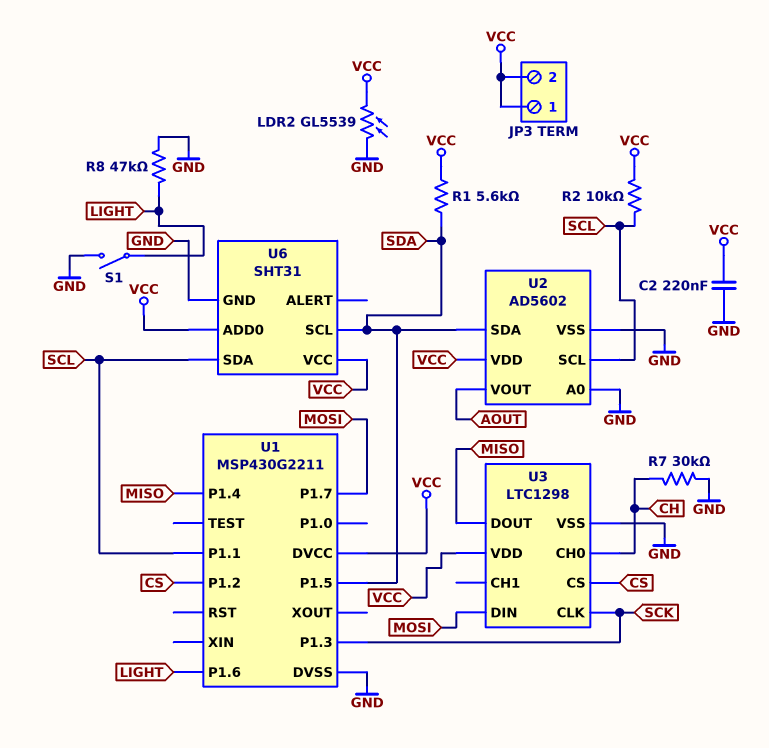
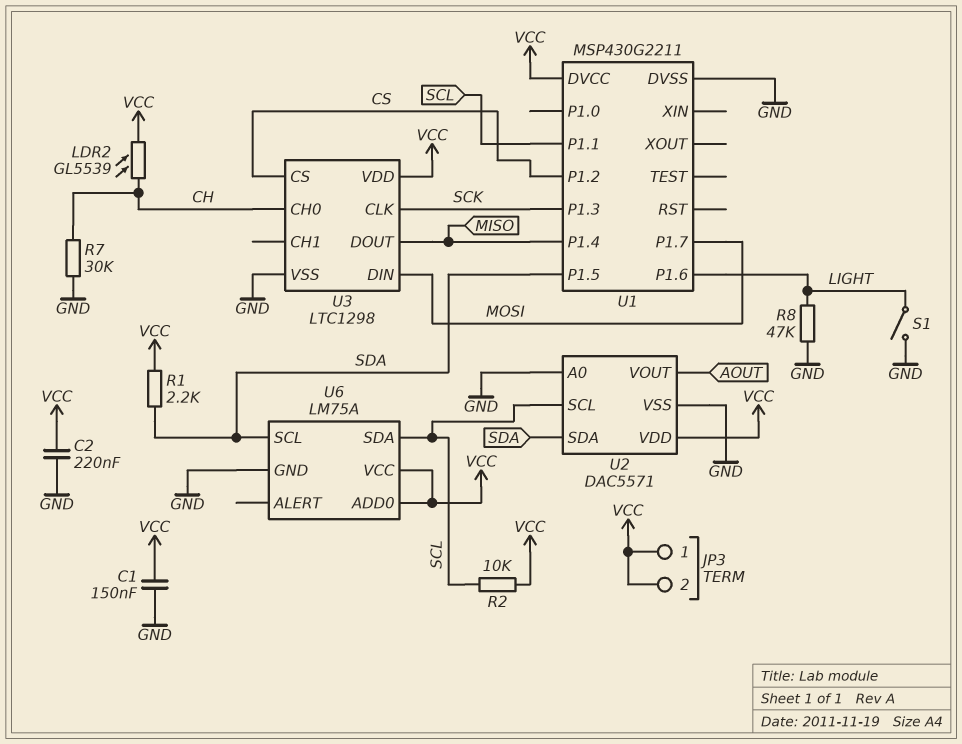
C1: none -> 150nF (GND, VCC)
LDR2: GL5539 (GND, VCC) -> GL5539 (CH, VCC)
R1: 5.6k (SDA, VCC) -> 2.2k (SDA, VCC)
U2: AD5602 -> DAC5571
U6: SHT31 -> LM75A

